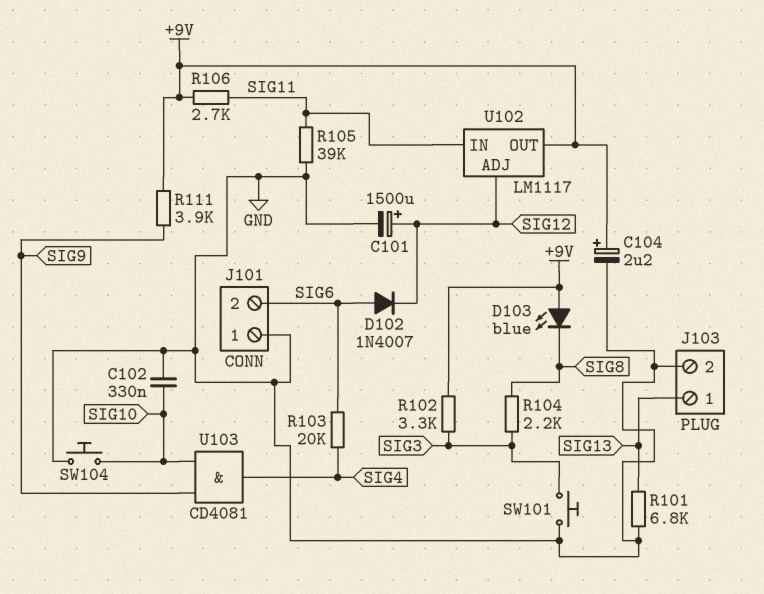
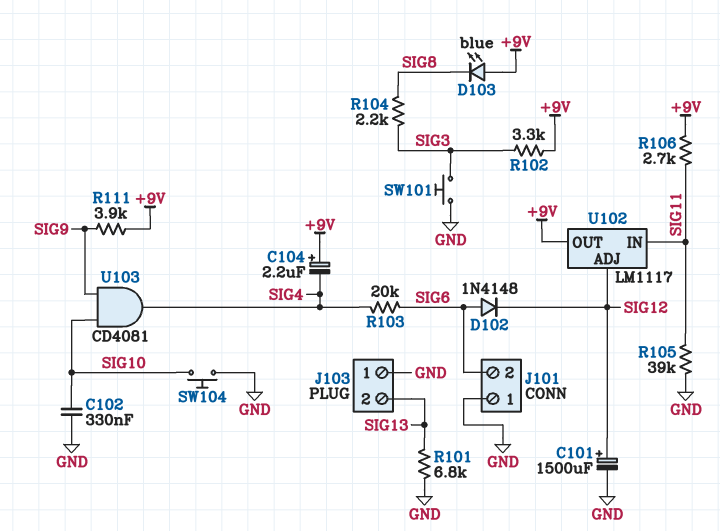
C104: 2.2uF (plus +9V, minus GND) -> 2.2uF (plus +9V, minus SIG4)
D102: diode 1N4007 (A SIG6, K SIG12) -> diode 1N4148 (A SIG6, K SIG12)
J103 pin 1: SIG13 -> GND
J103 pin 2: GND -> SIG13

